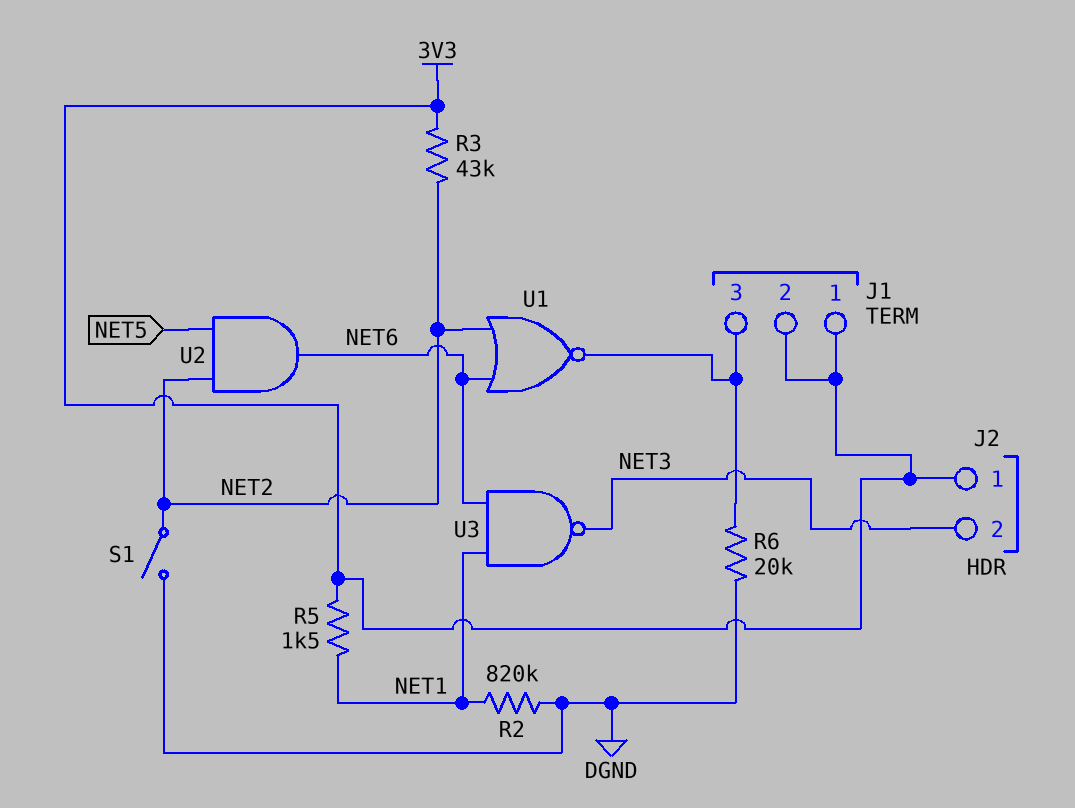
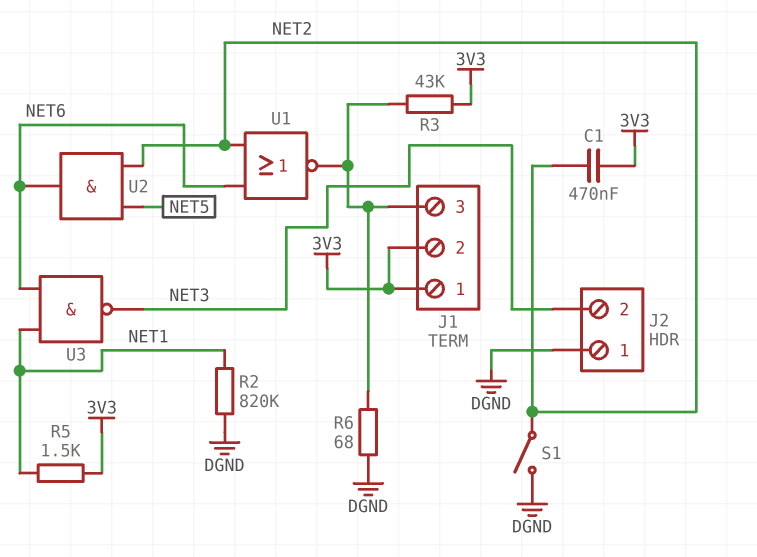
C1: none -> 470nF (3V3, NET2)
J2 pin 1: 3V3 -> DGND
R3: 43k (3V3, NET2) -> 43k (3V3, J1/3)
R6: 20k (DGND, J1/3) -> 68 (DGND, J1/3)

